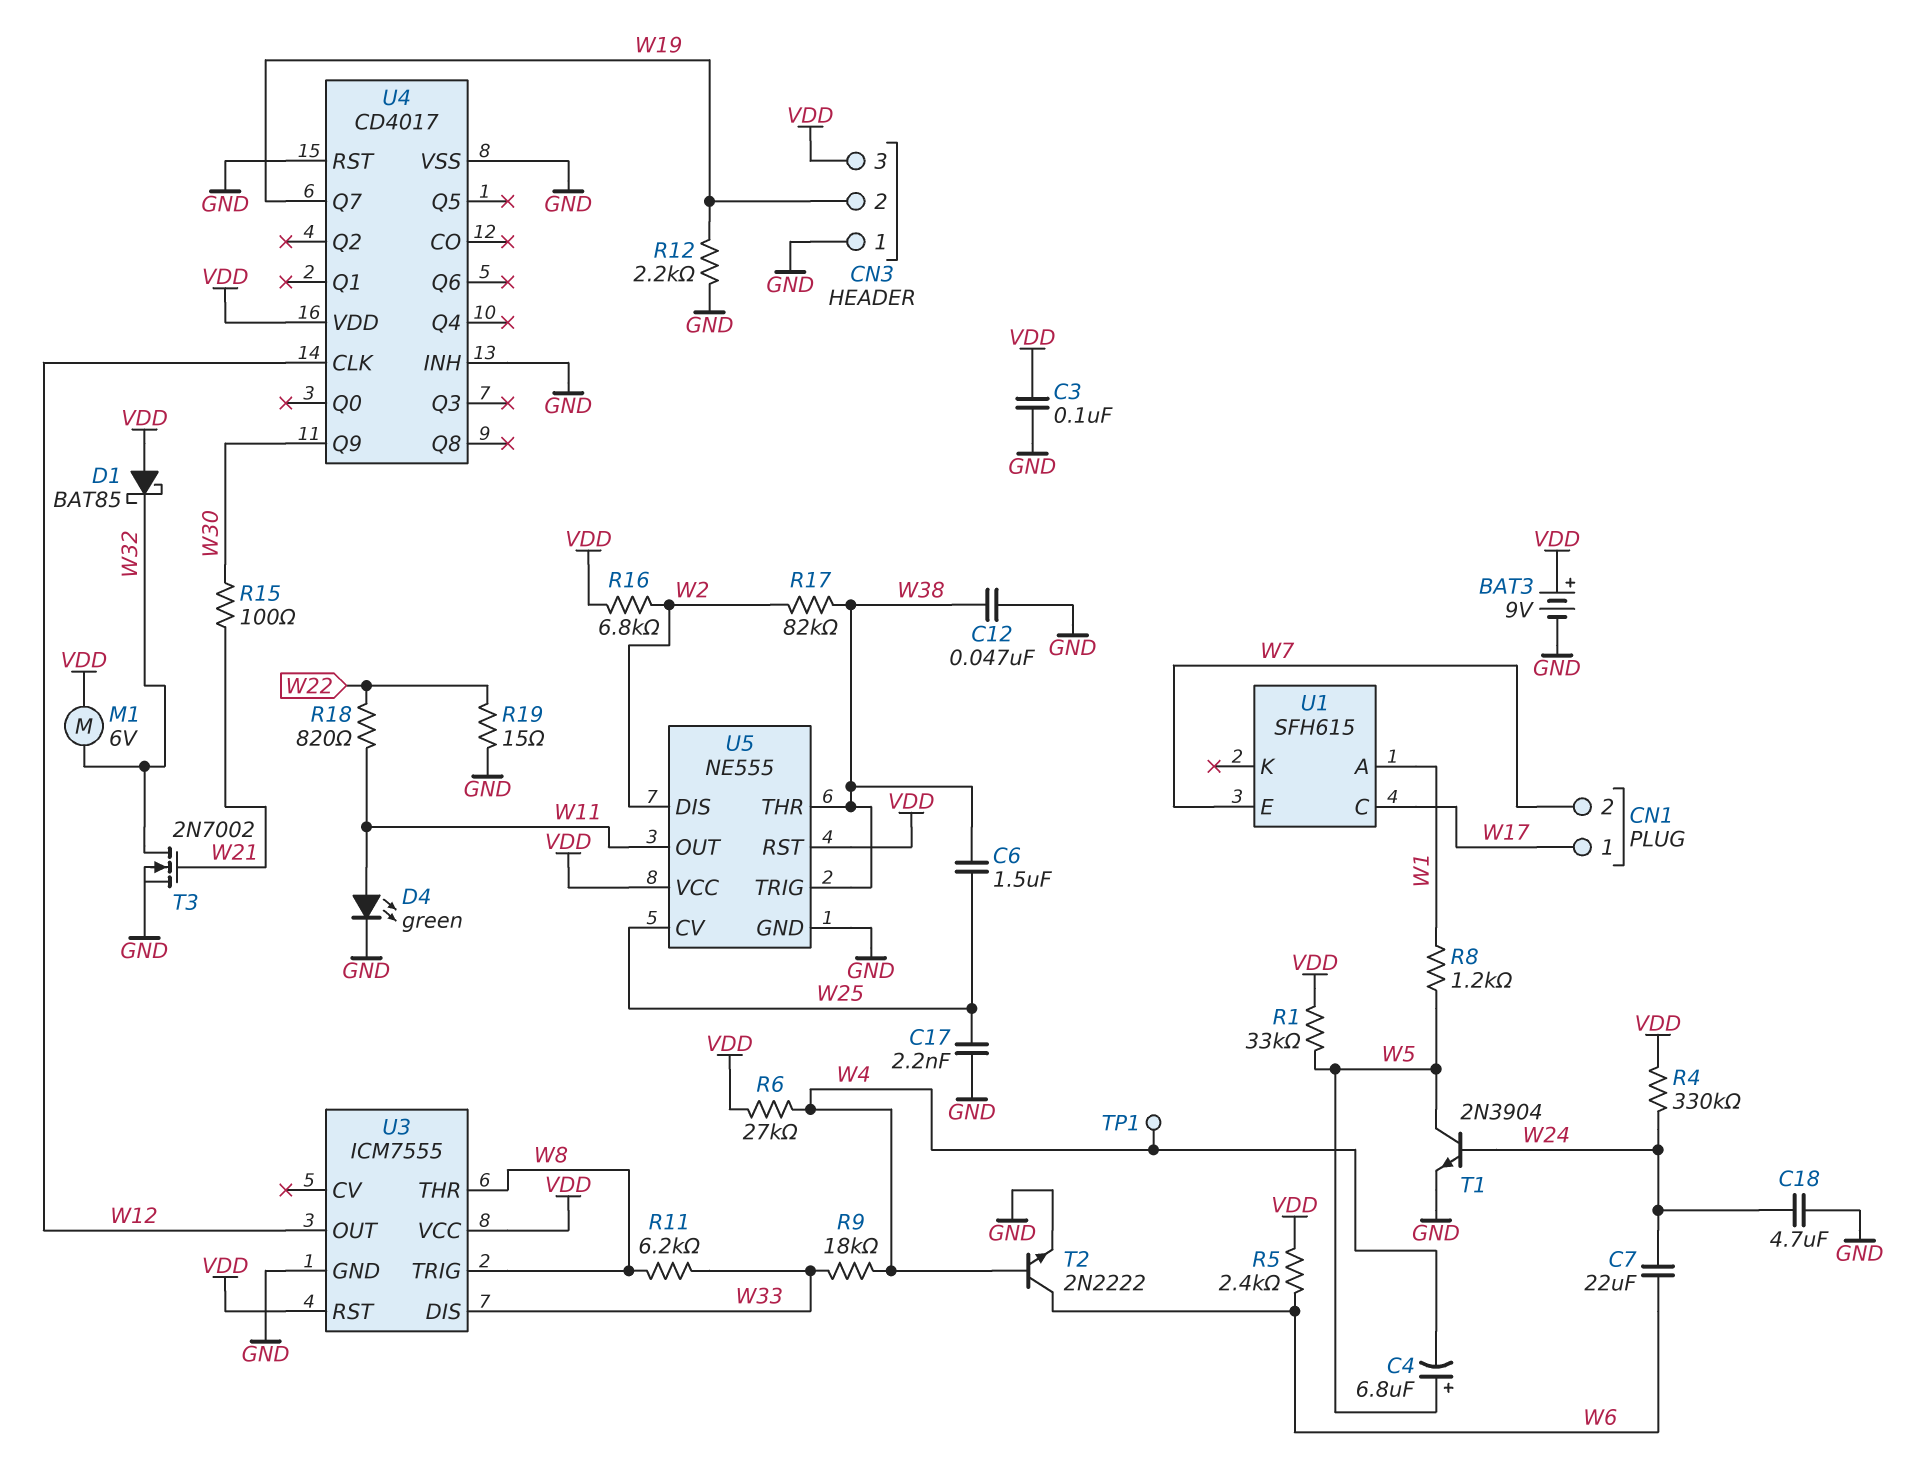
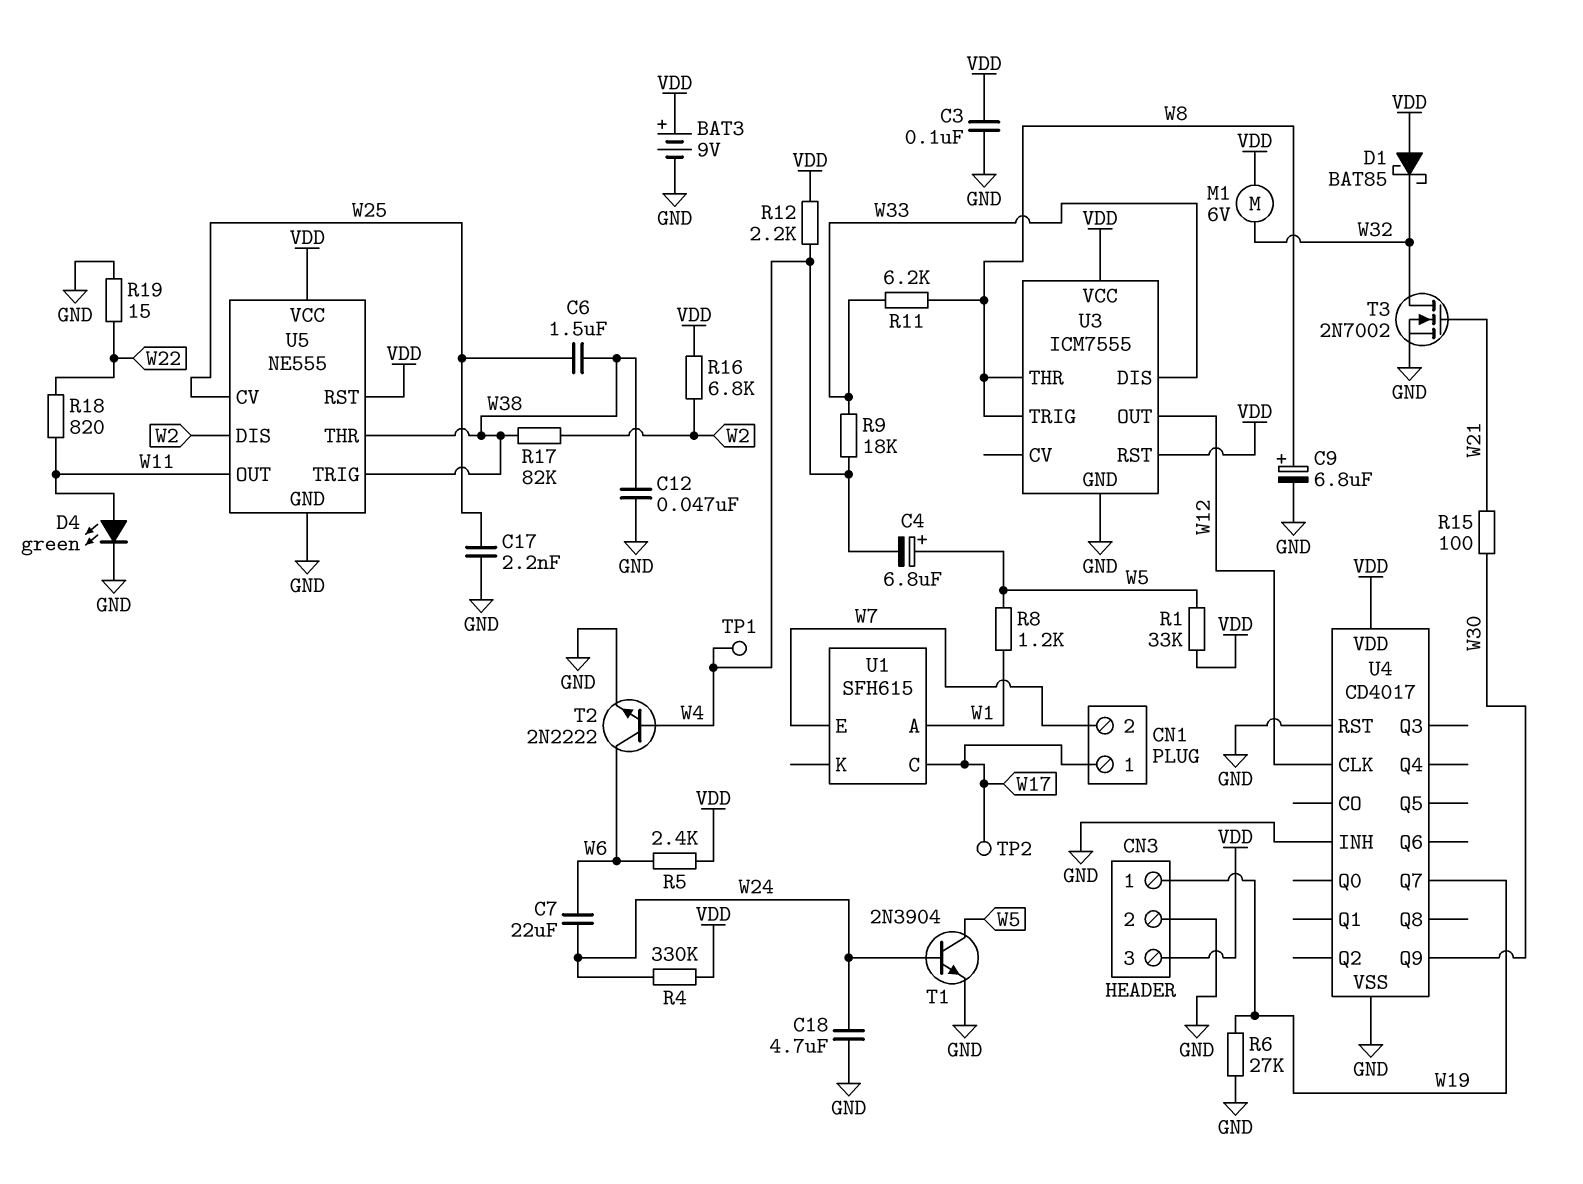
C9: none -> 6.8uF (plus W8, minus GND)
CN3 pin 1: GND -> W19
CN3 pin 2: W19 -> GND
R6: 27k (VDD, W4) -> 27k (GND, W19)
R12: 2.2k (GND, W19) -> 2.2k (VDD, W4)
TP2: none -> test point (W17)

